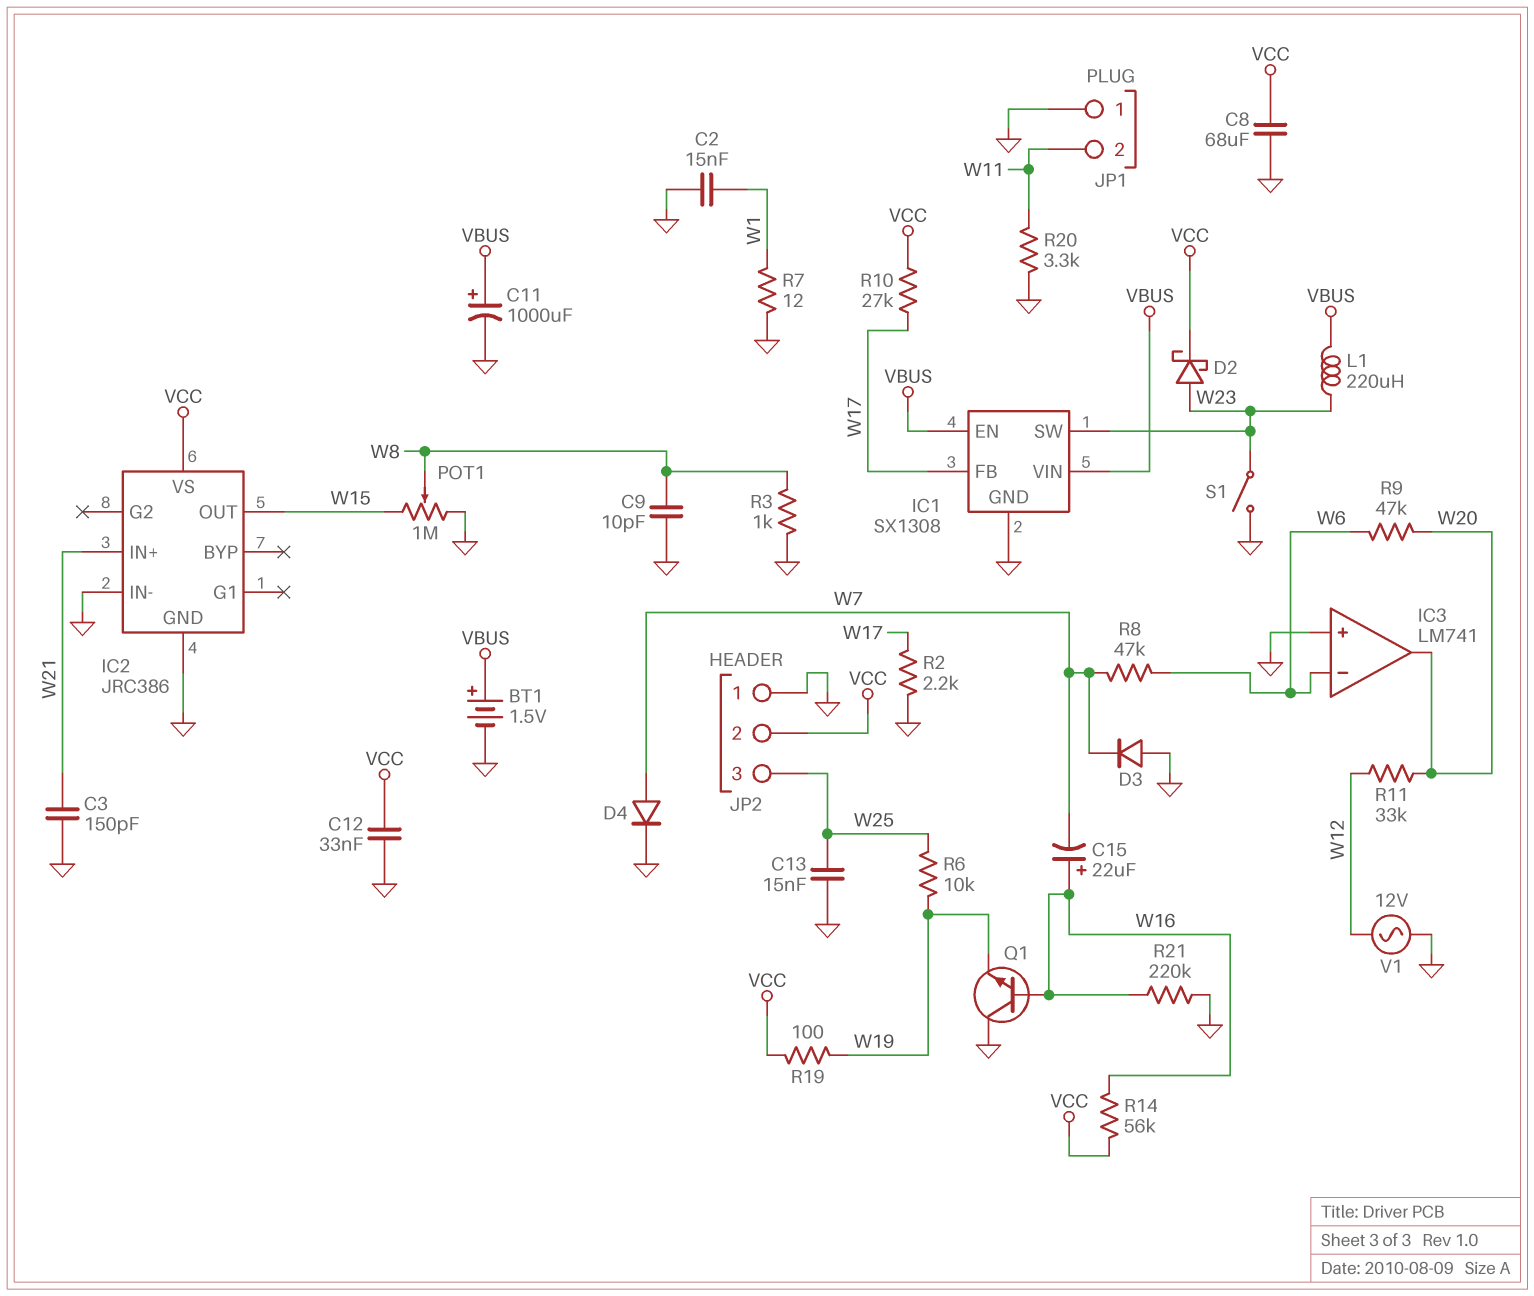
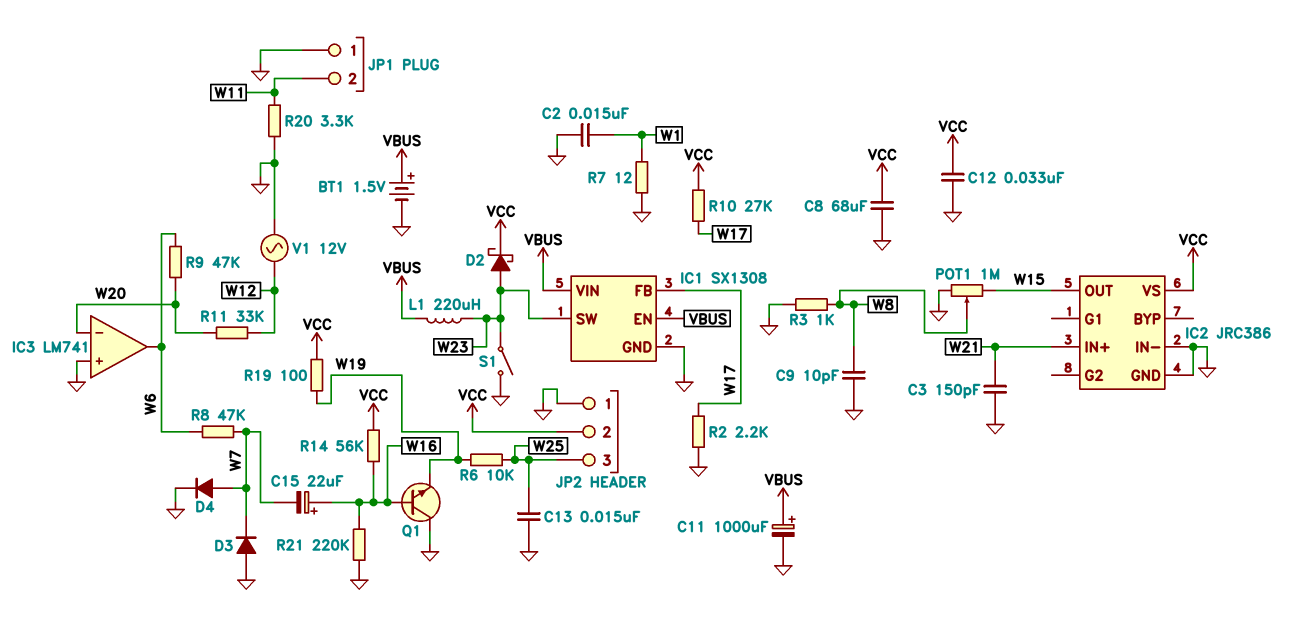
IC3 pin in-: W6 -> W20
IC3 pin out: W20 -> W6

